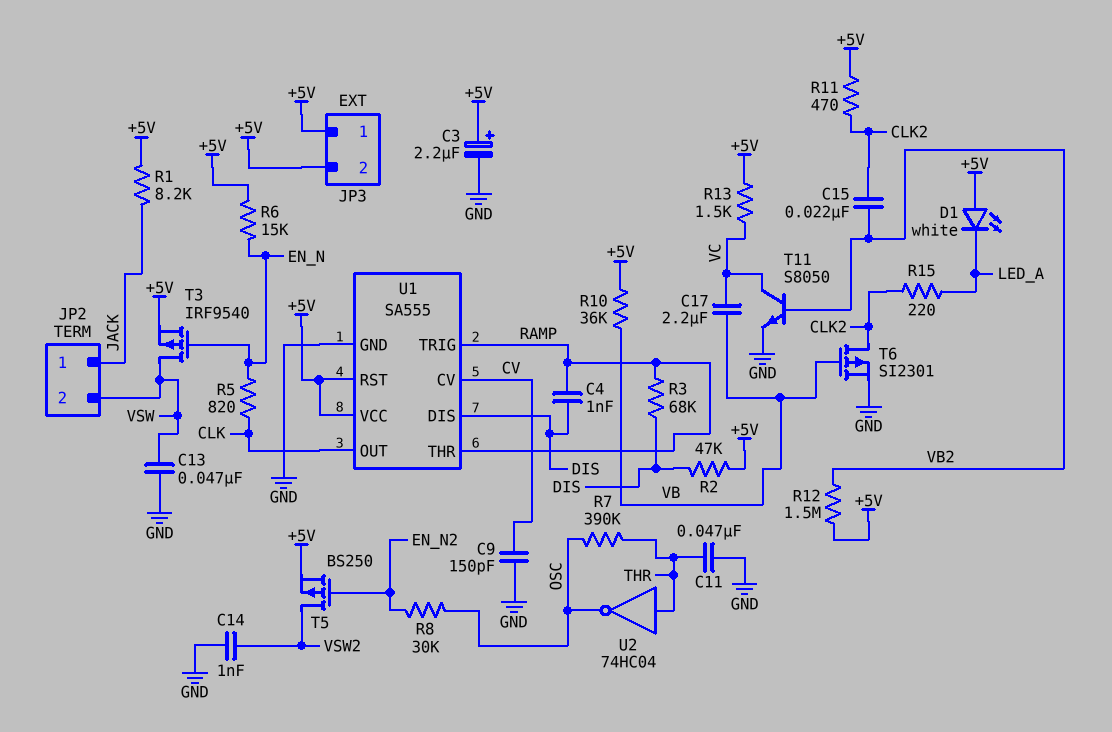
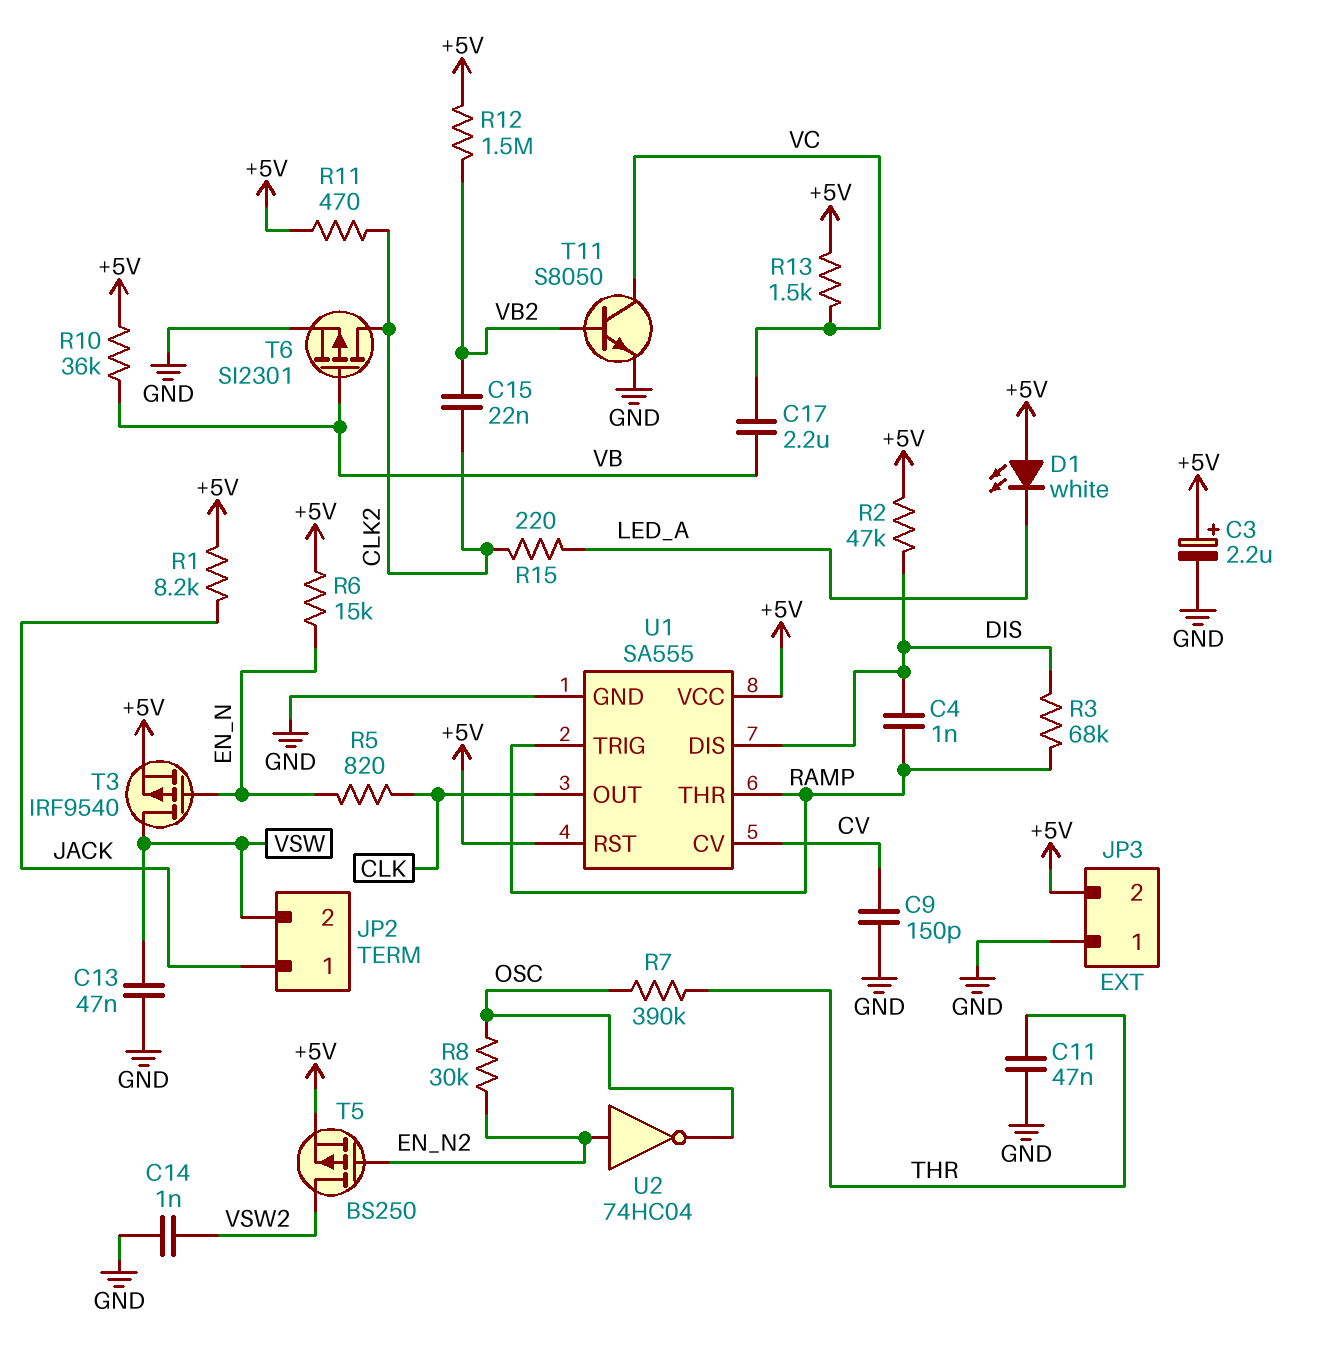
JP3 pin 1: +5V -> GND
U2: NOT 74HC04 (in THR, out OSC) -> NOT 74HC04 (in EN_N2, out OSC)

